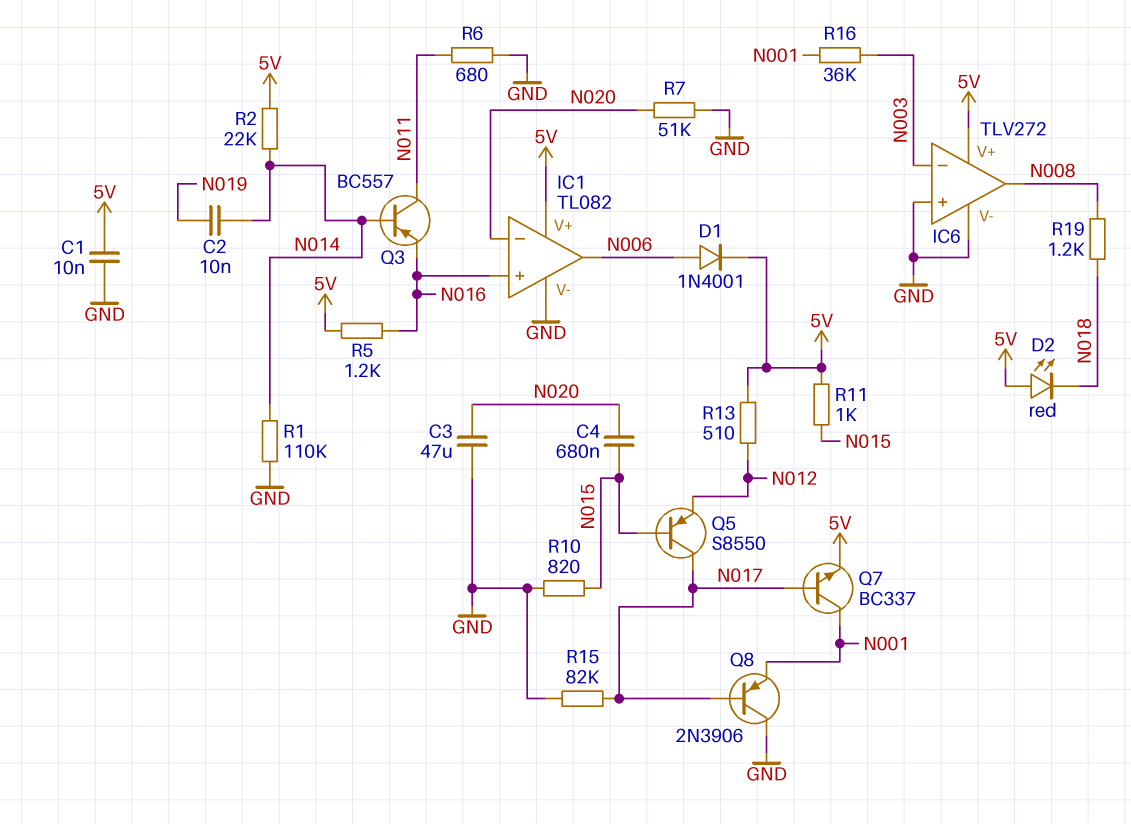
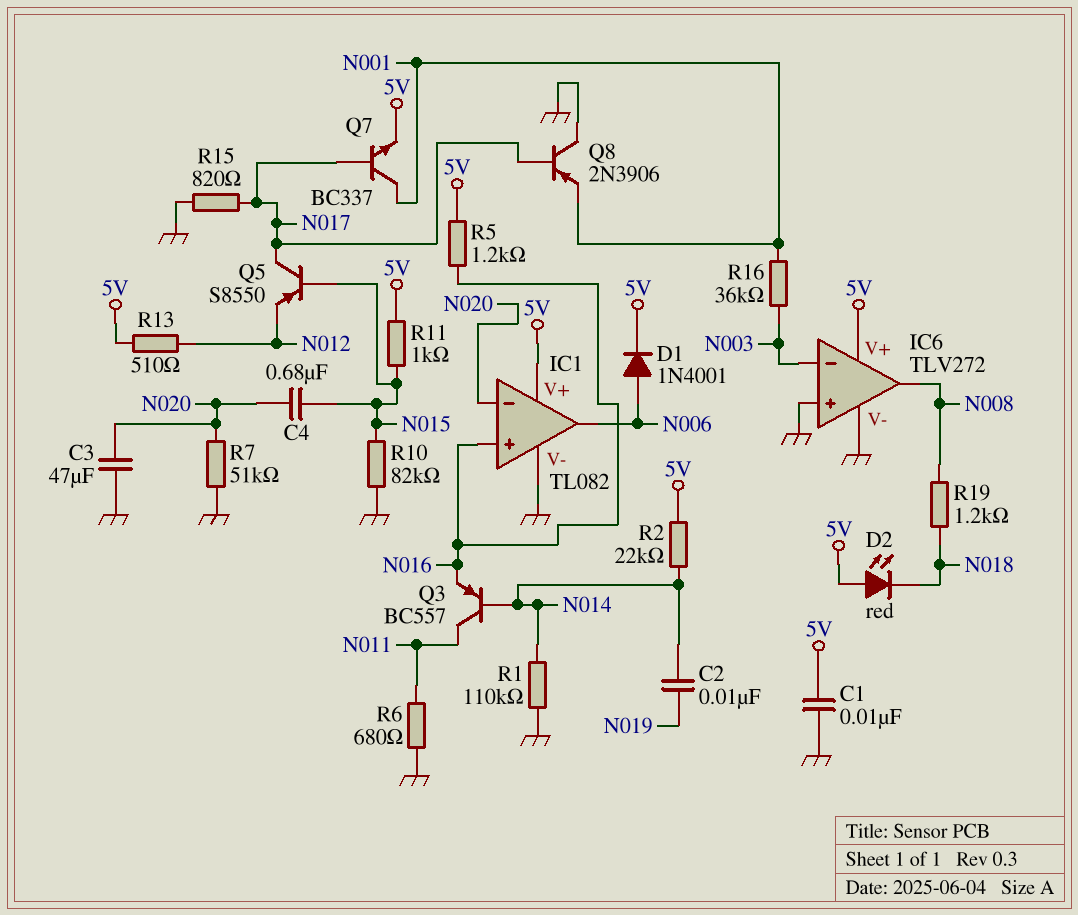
R10: 820 (GND, N015) -> 82k (GND, N015)
R15: 82k (GND, N017) -> 820 (GND, N017)

